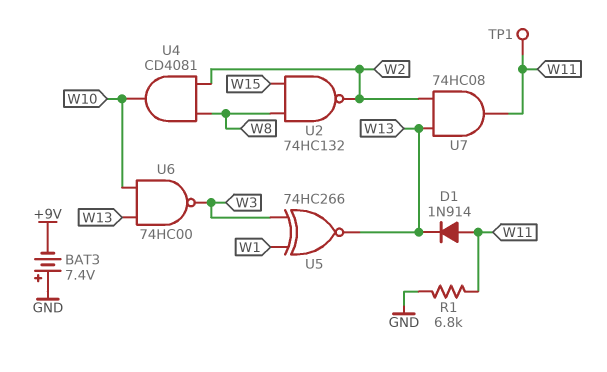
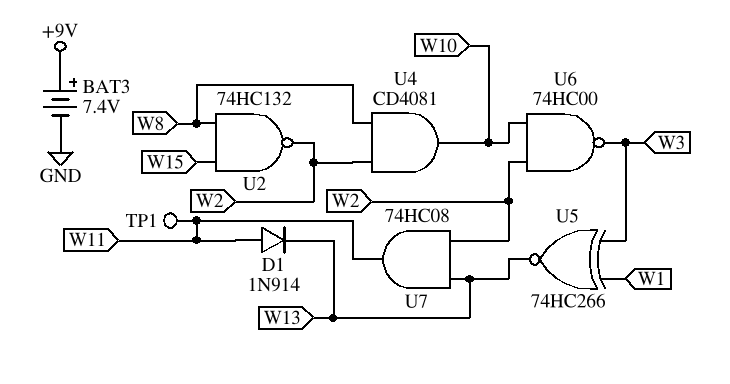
BAT3: 7.4V (plus GND, minus +9V) -> 7.4V (plus +9V, minus GND)
R1: 6.8k (GND, W11) -> none
U6: NAND 74HC00 (in W10, in W13, out W3) -> NAND 74HC00 (in W2, in W10, out W3)

